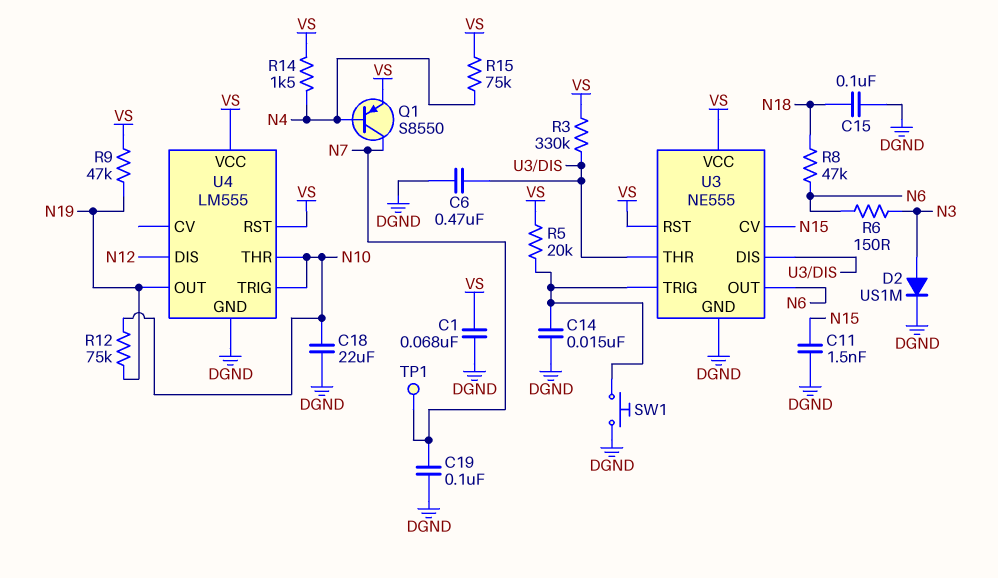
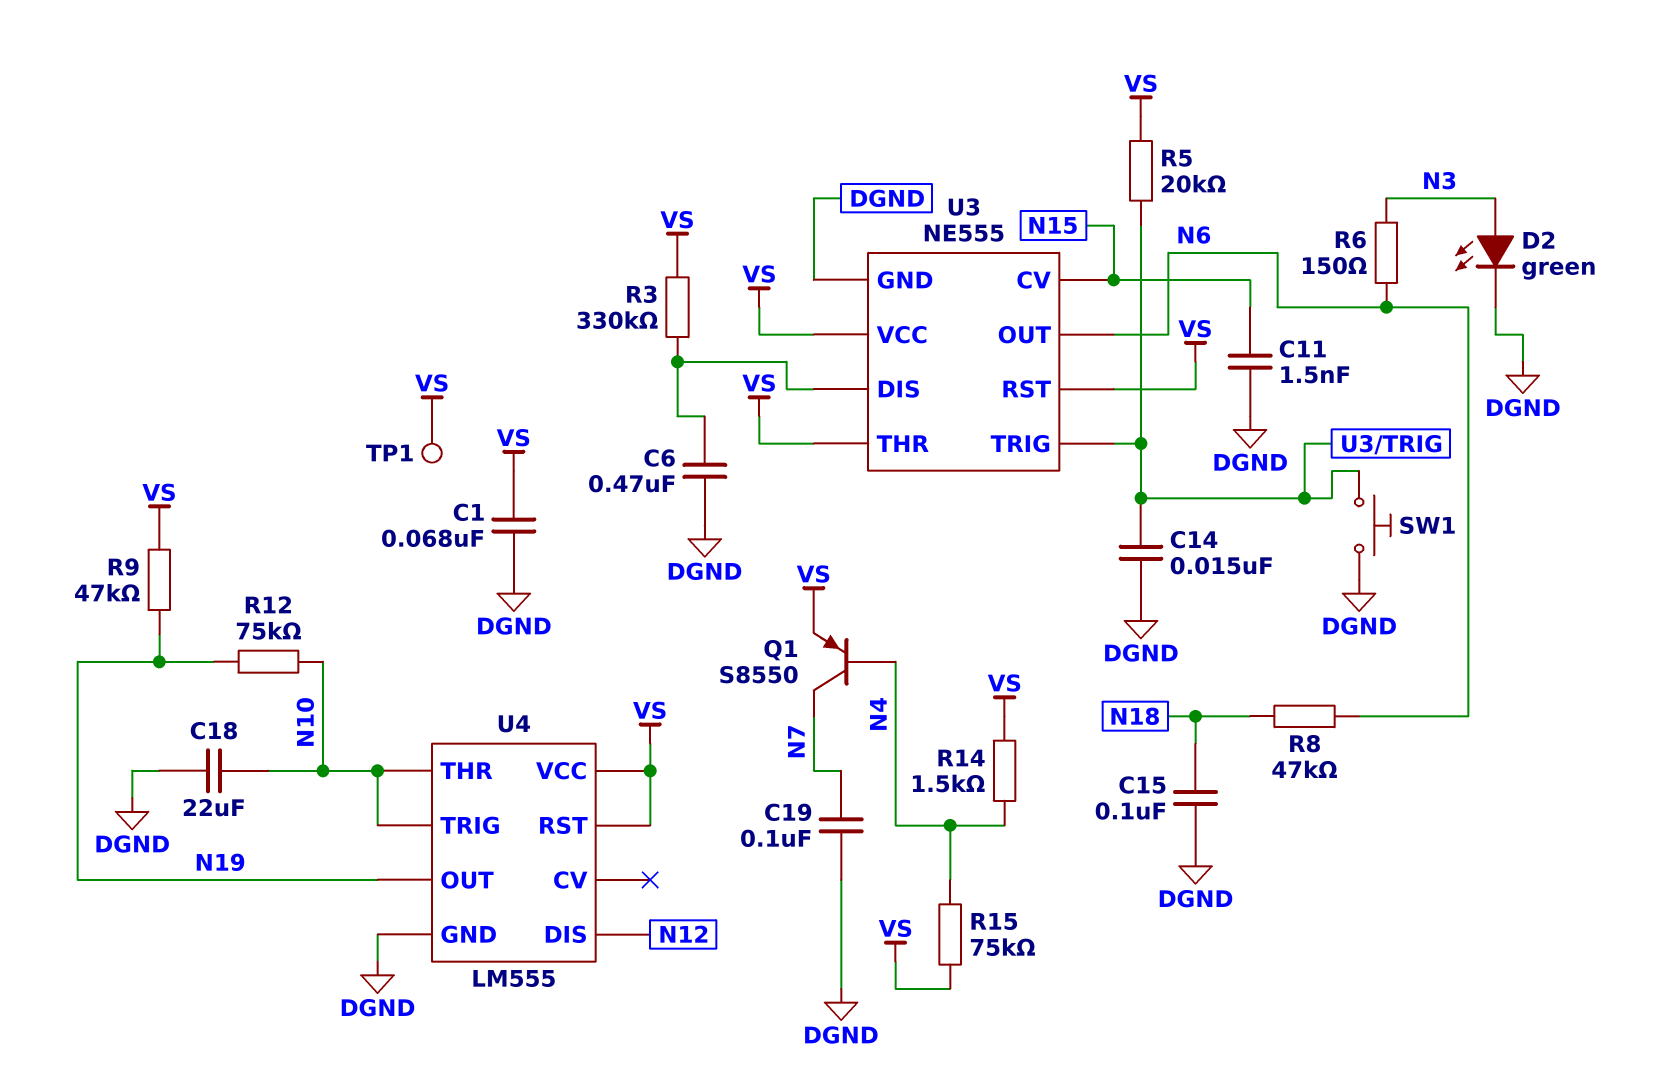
D2: diode US1M (A N3, K DGND) -> LED green (A N3, K DGND)
TP1: test point (N7) -> test point (VS)
U3 pin THR: U3/DIS -> VS

